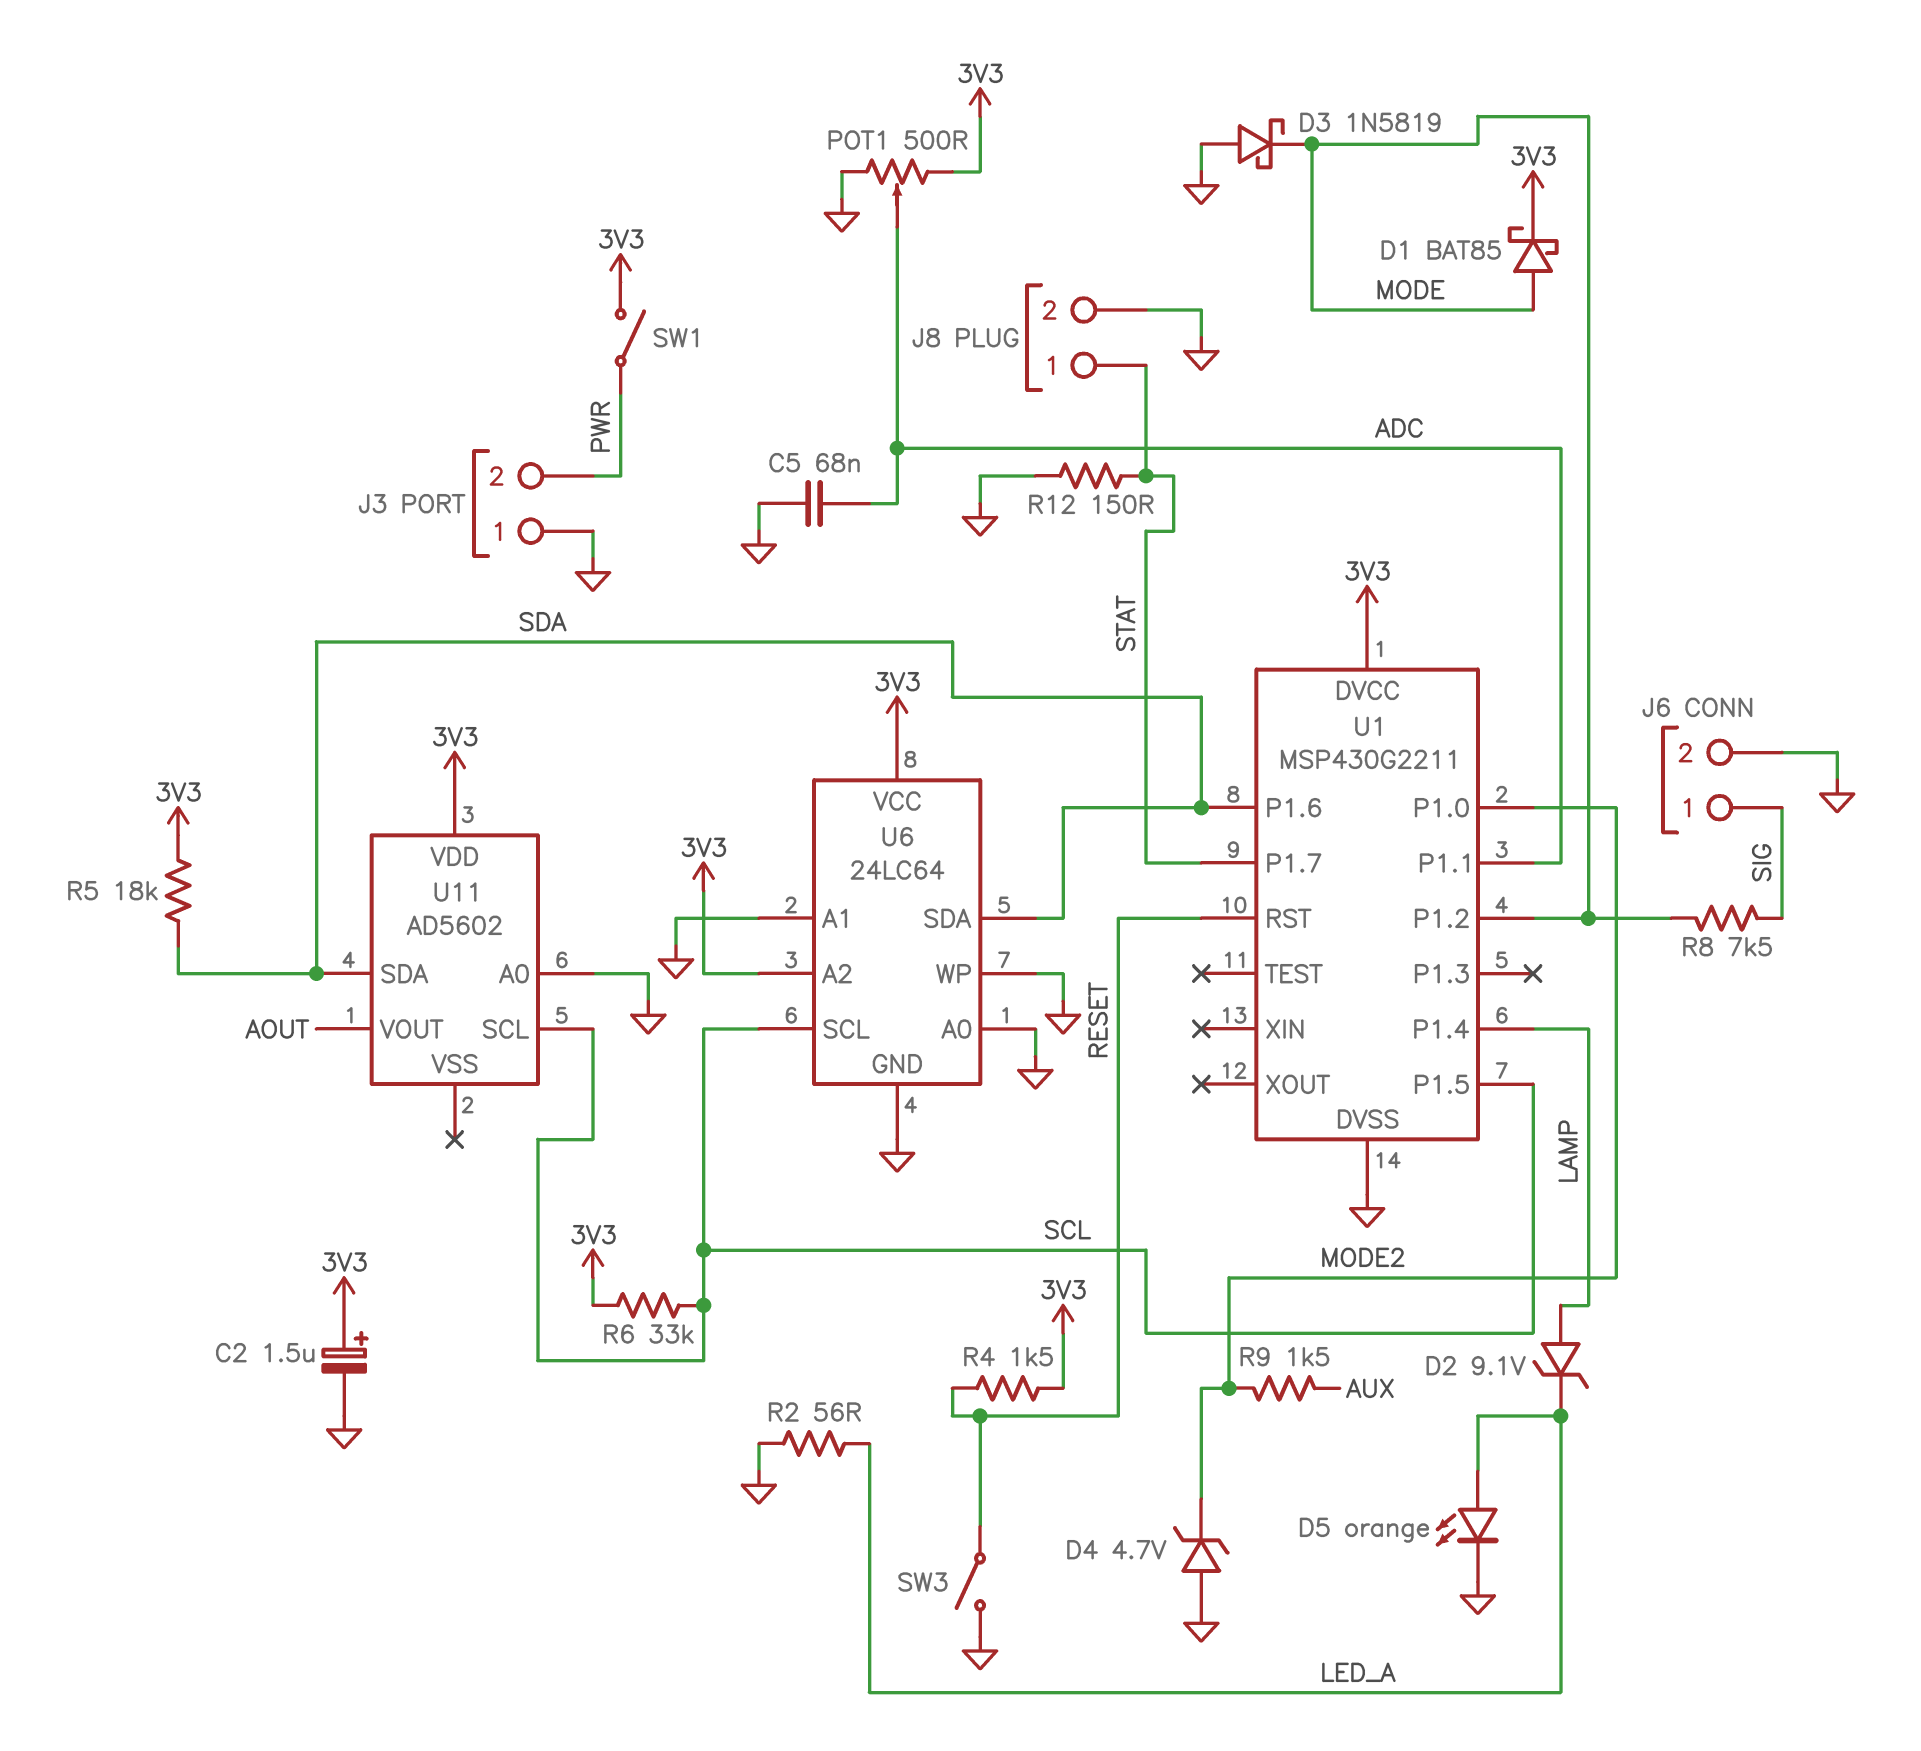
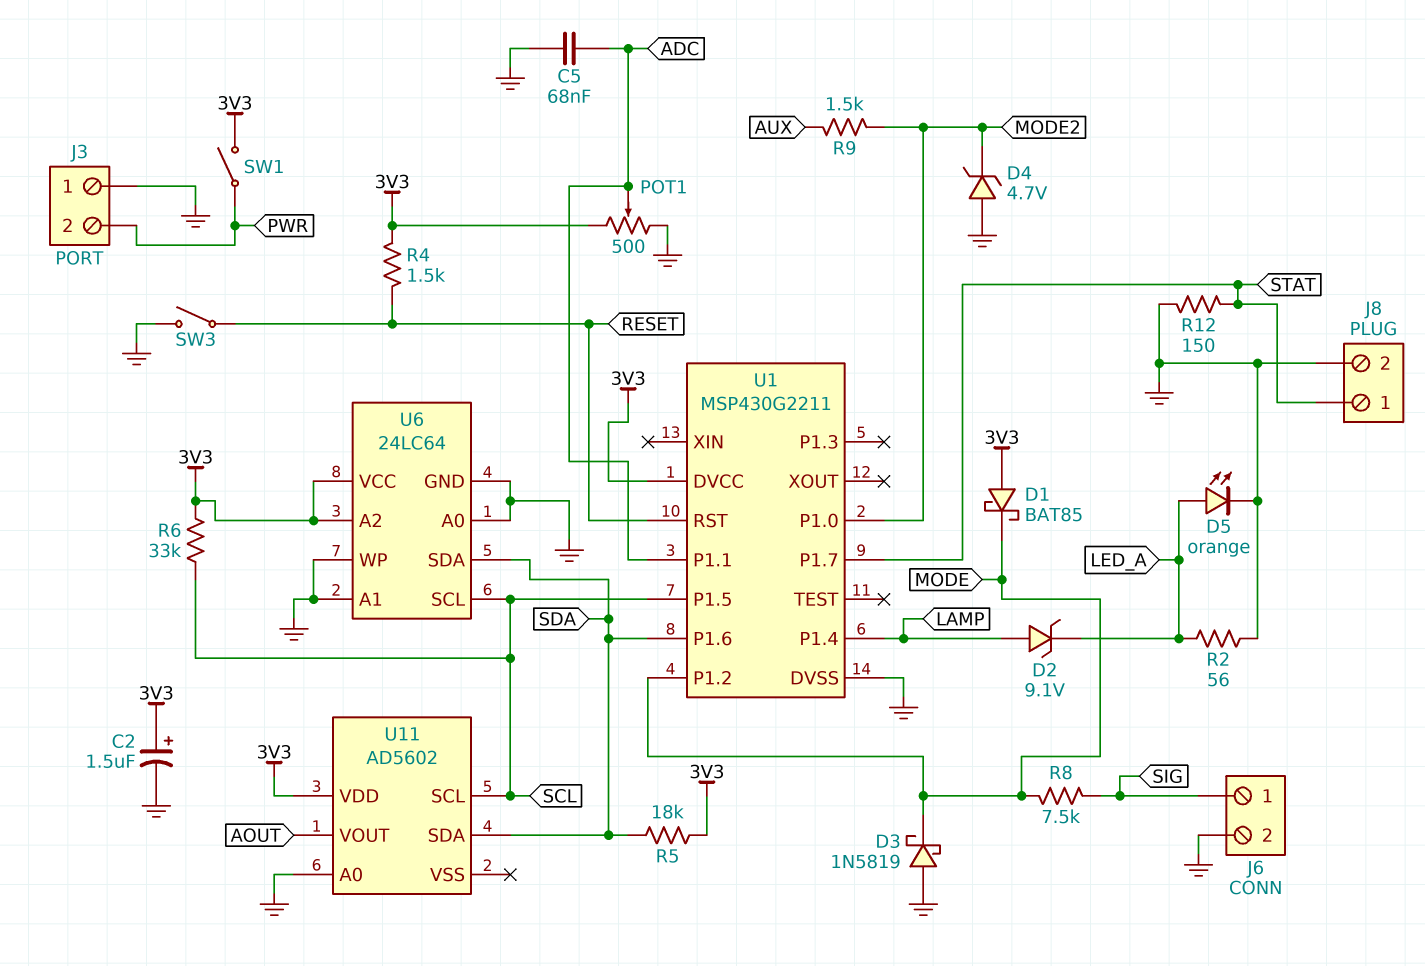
D1: schottky BAT85 (A MODE, K 3V3) -> schottky BAT85 (A 3V3, K MODE)

